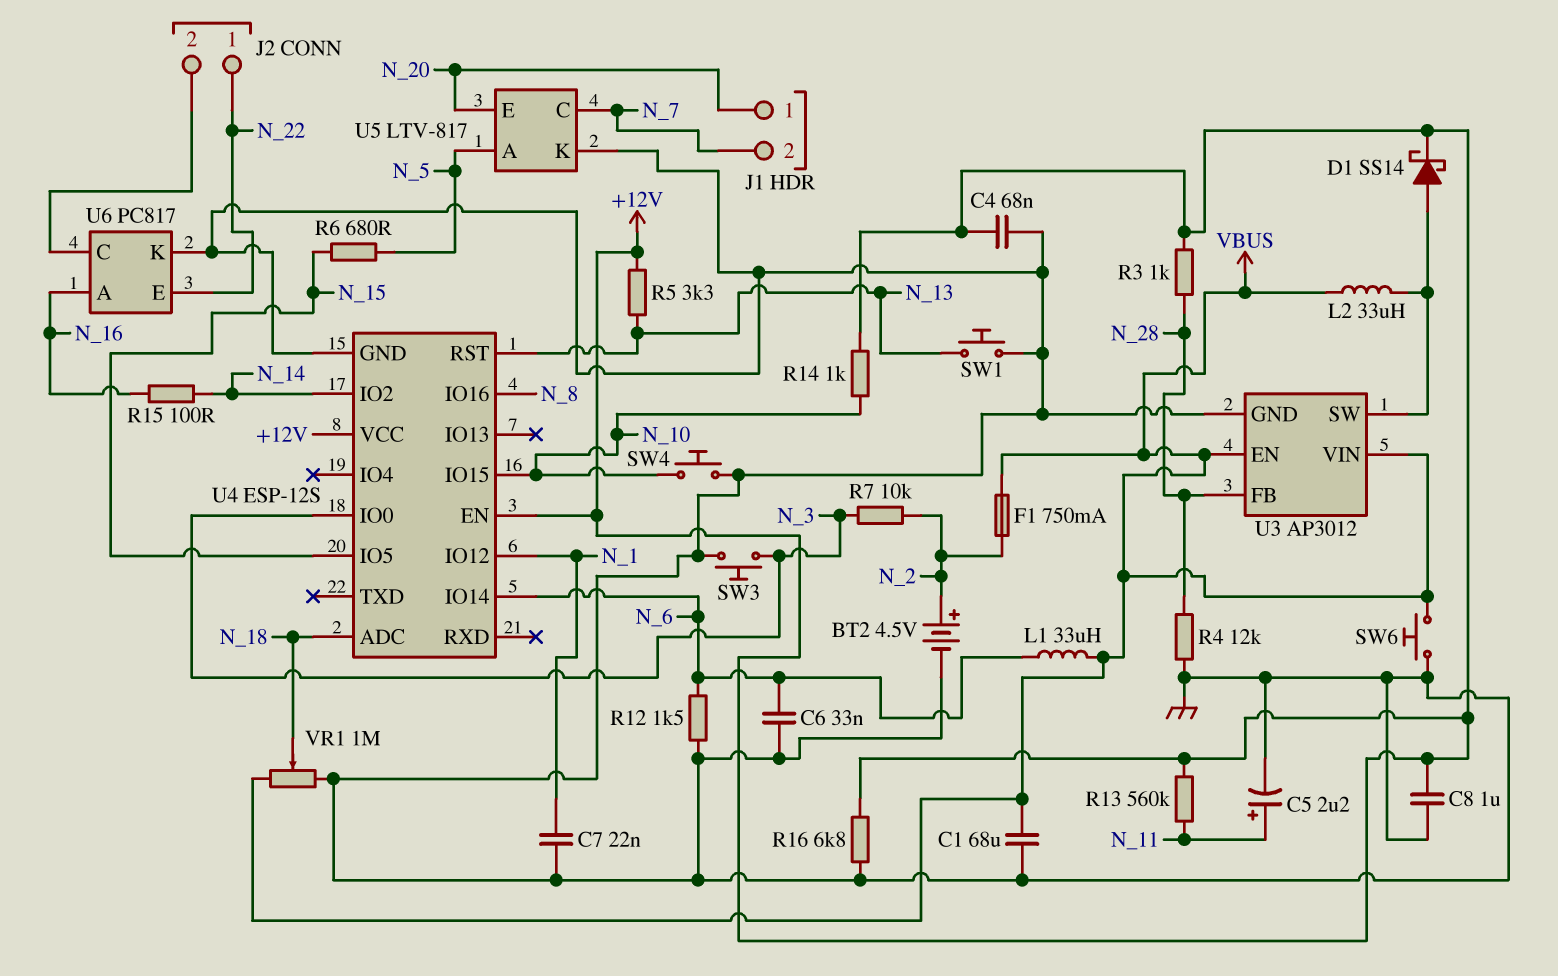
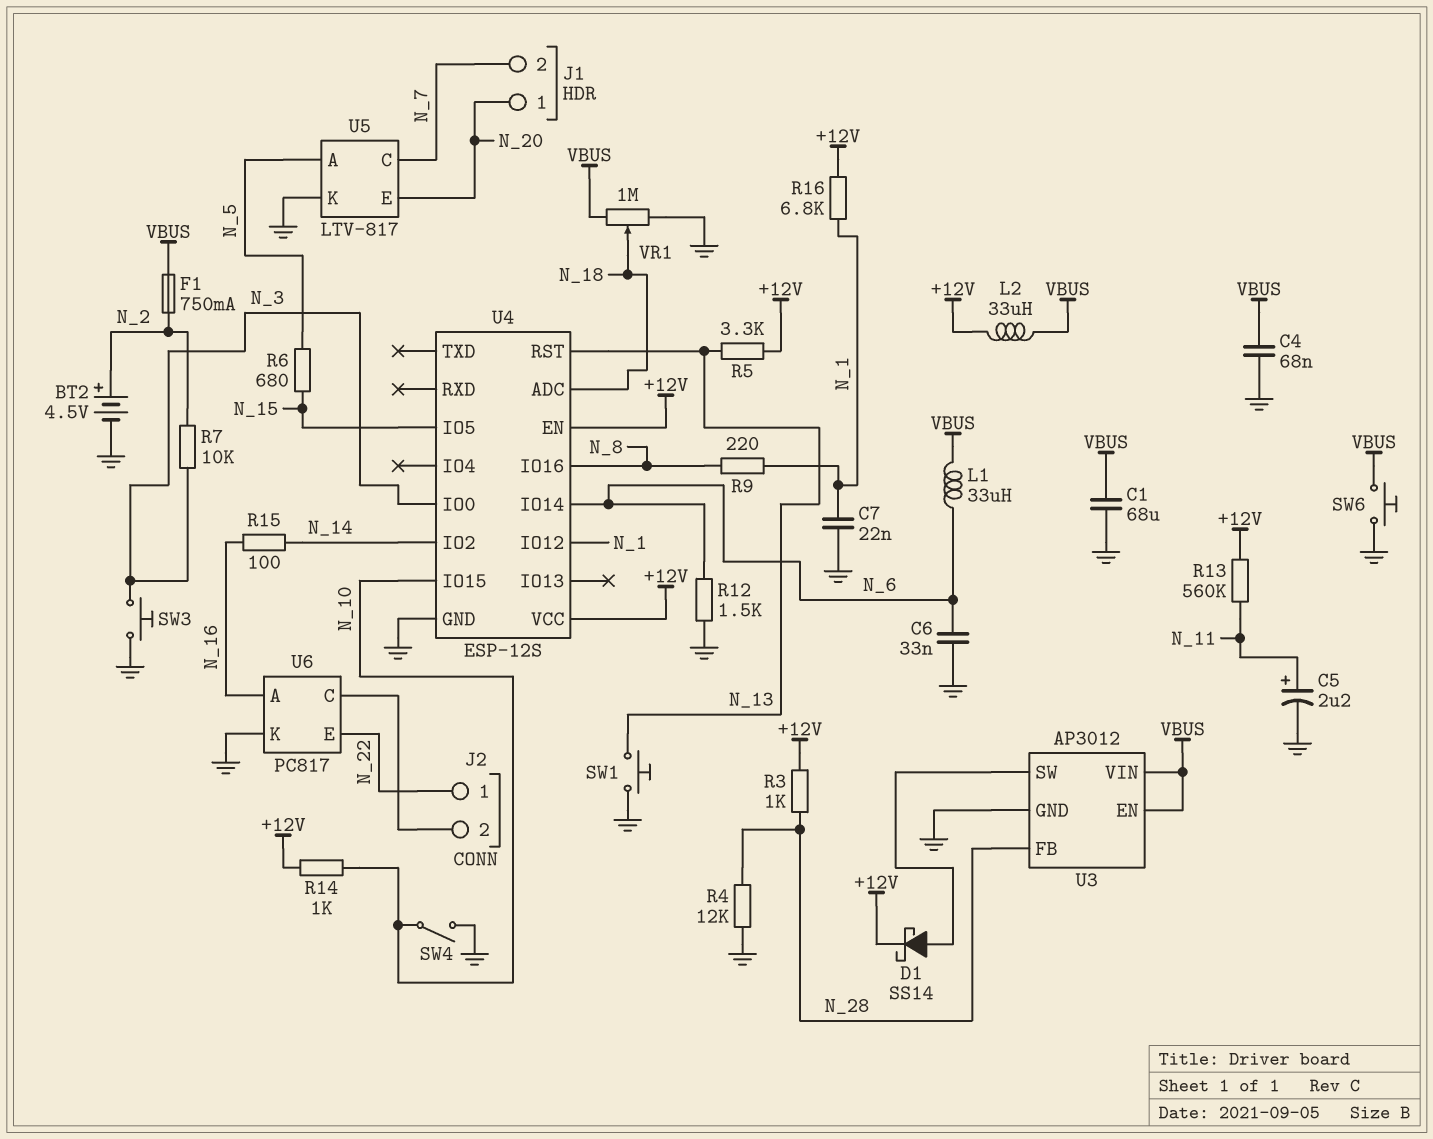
C4: 68nF (+12V, GND) -> 68nF (GND, VBUS)
C8: 1uF (+12V, GND) -> none
L2: 33uH (U3/SW, VBUS) -> 33uH (+12V, VBUS)
R9: none -> 220 (N_1, N_8)
R16: 6.8k (+12V, GND) -> 6.8k (+12V, N_1)
SW4: button (GND, N_10) -> switch (GND, N_10)

